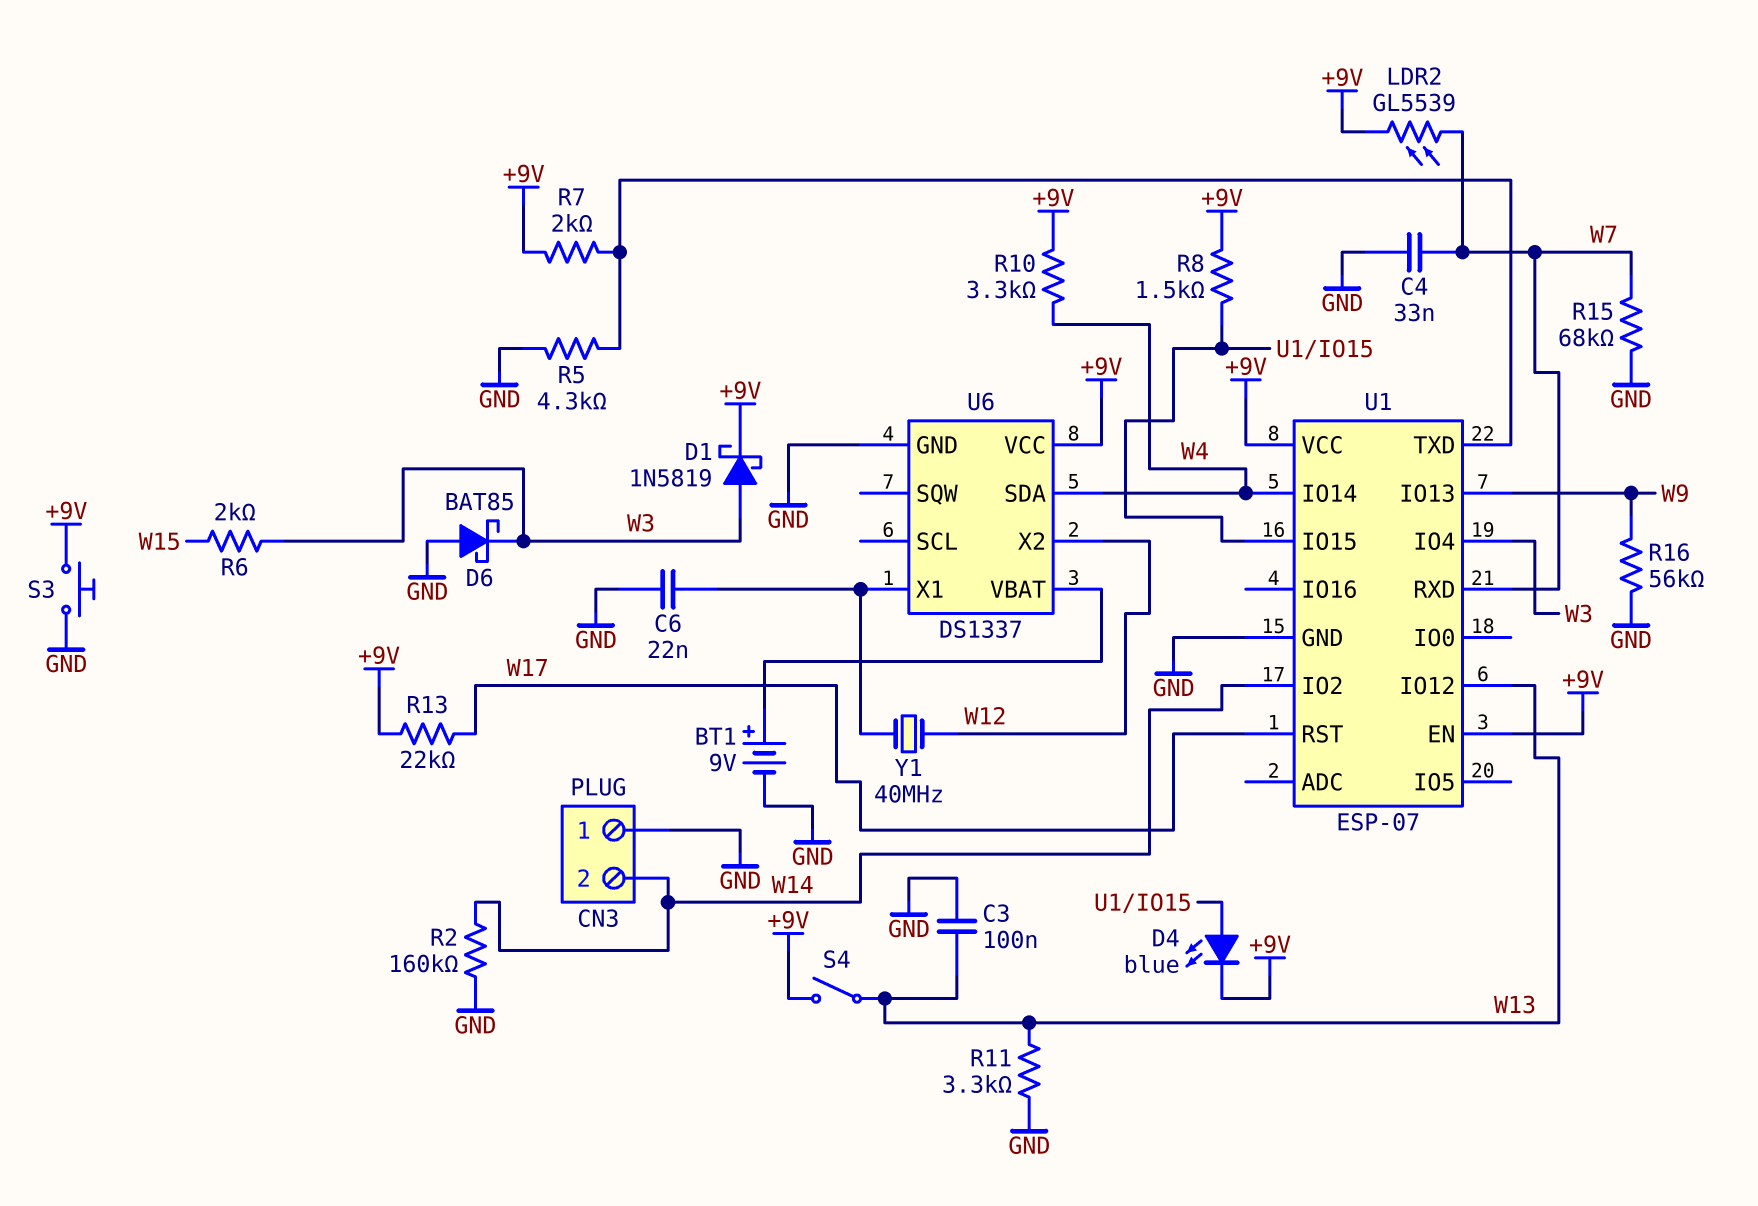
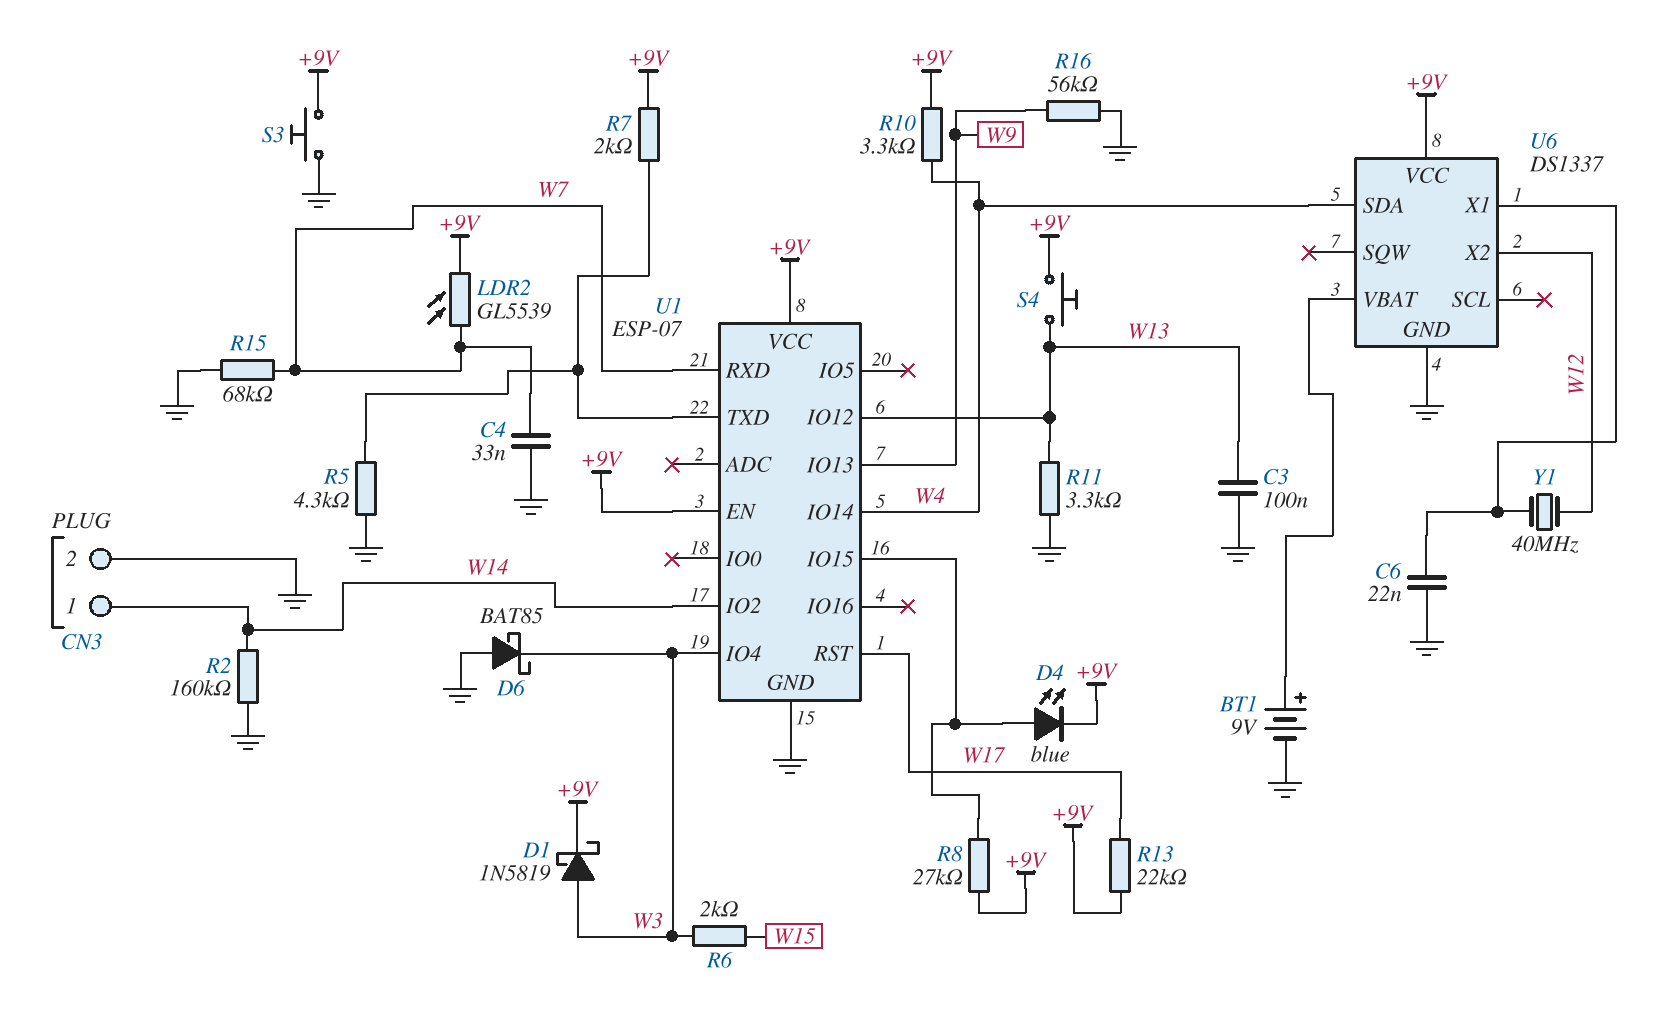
CN3 pin 1: GND -> W14
CN3 pin 2: W14 -> GND
R8: 1.5k (+9V, U1/IO15) -> 27k (+9V, U1/IO15)
S4: switch (+9V, W13) -> button (+9V, W13)

